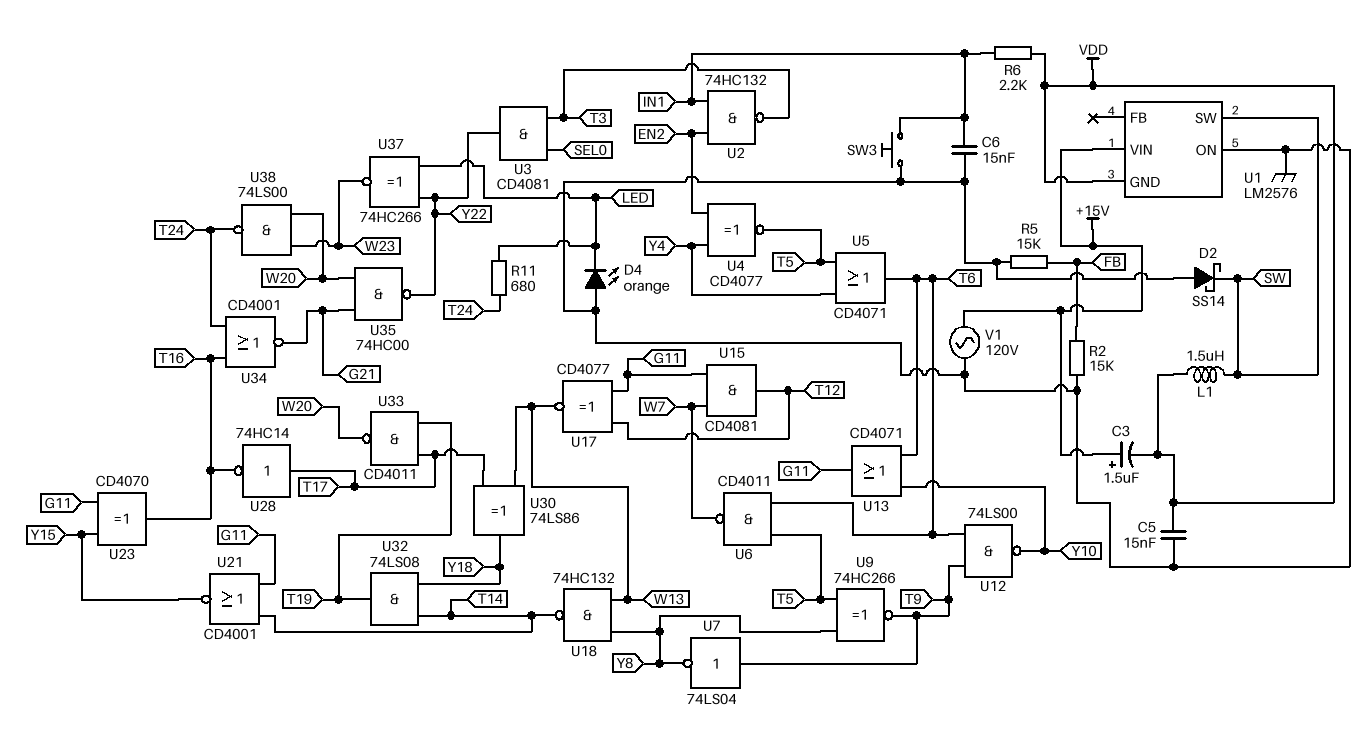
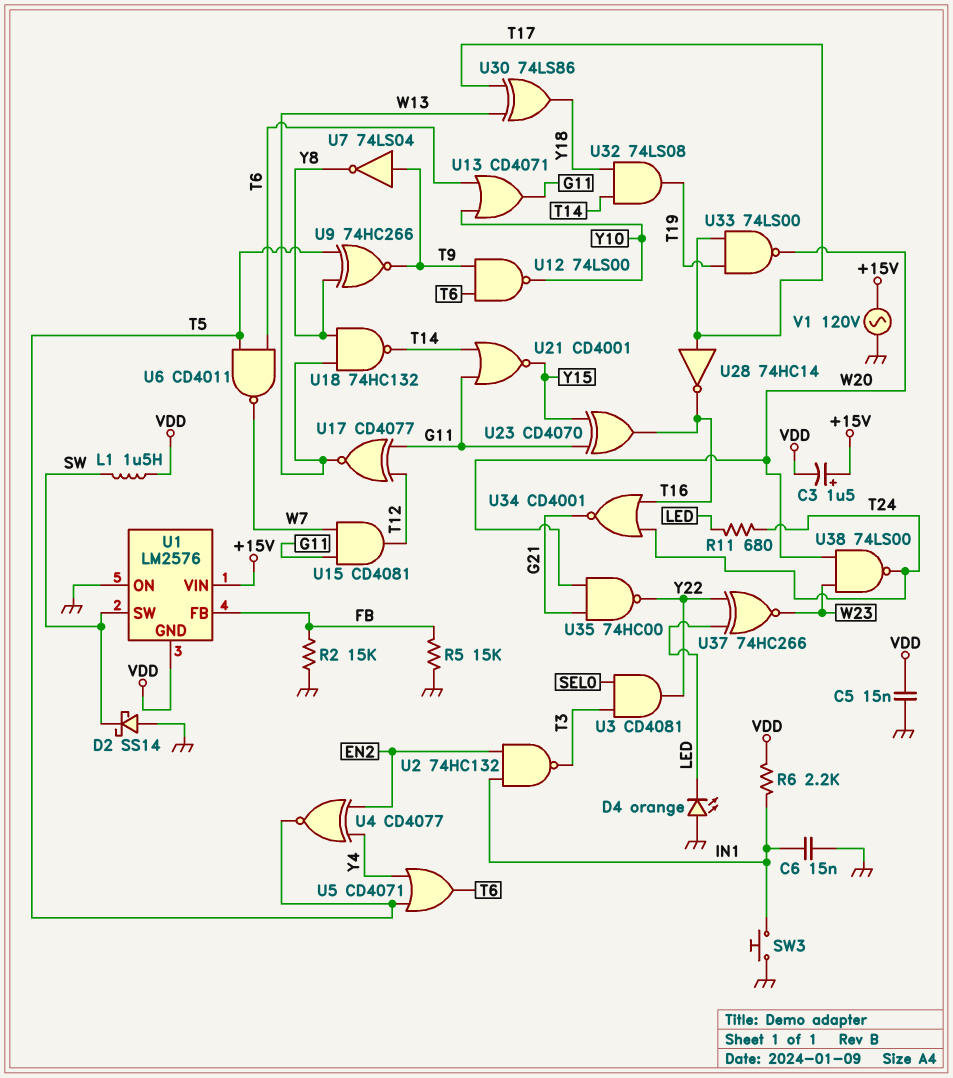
U1 pin FB: none -> FB
U33: NAND CD4011 (in T17, in T19, out W20) -> NAND 74LS00 (in T17, in T19, out W20)

